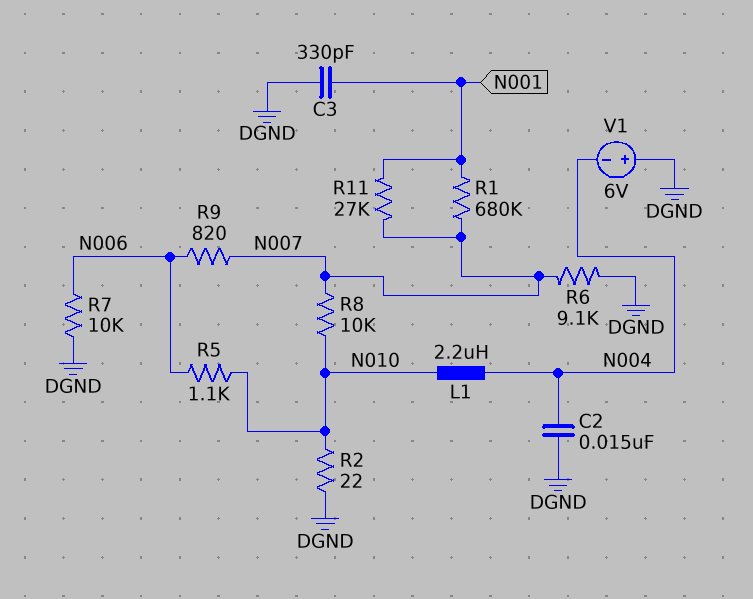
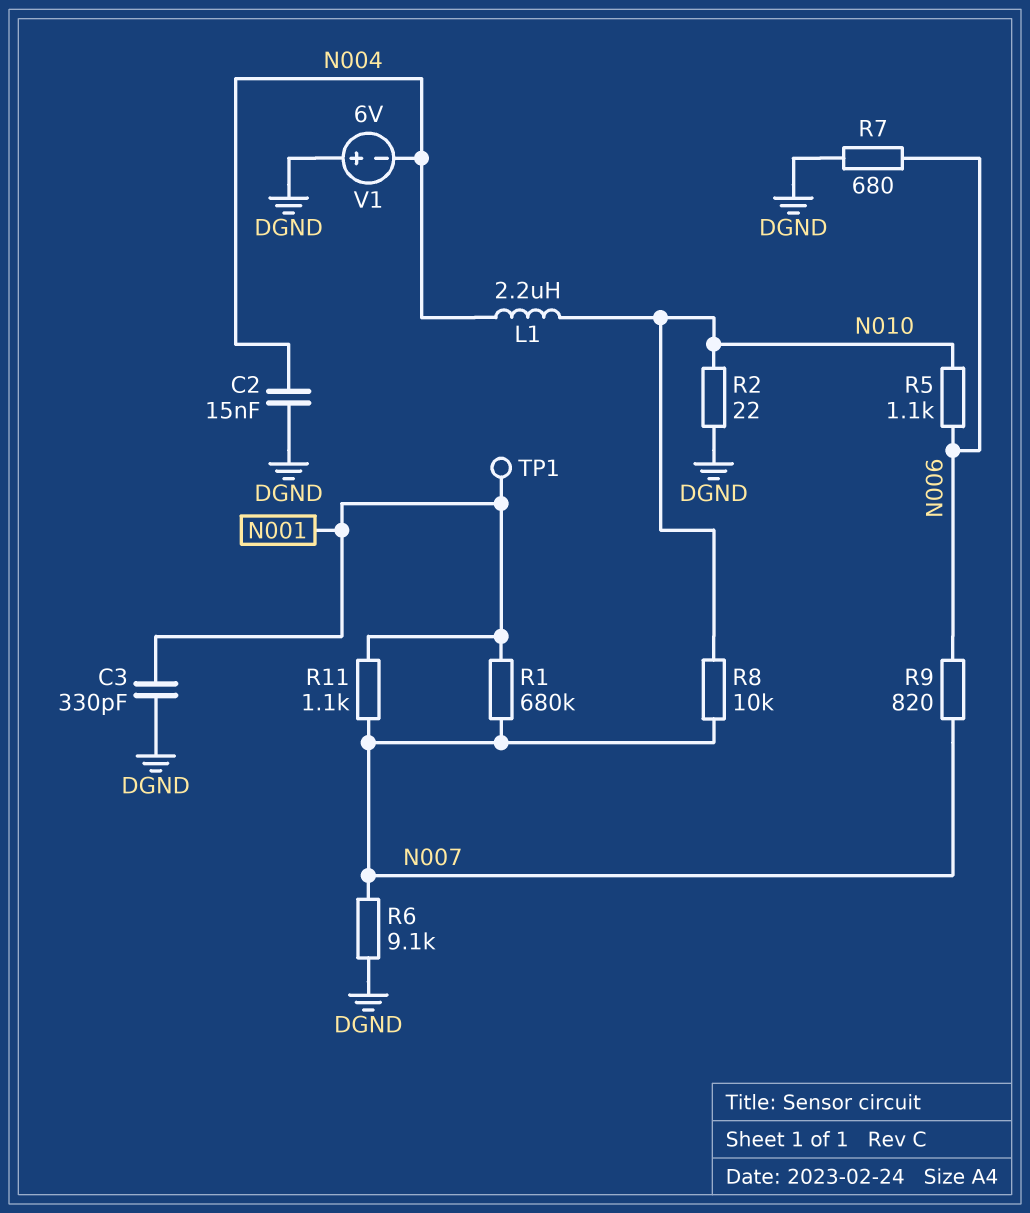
R7: 10k (DGND, N006) -> 680 (DGND, N006)
R11: 27k (N001, N007) -> 1.1k (N001, N007)
TP1: none -> test point (N001)

